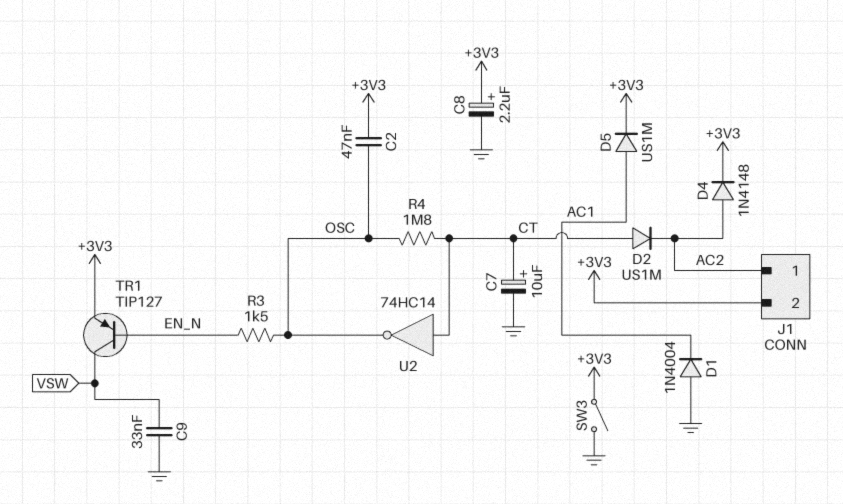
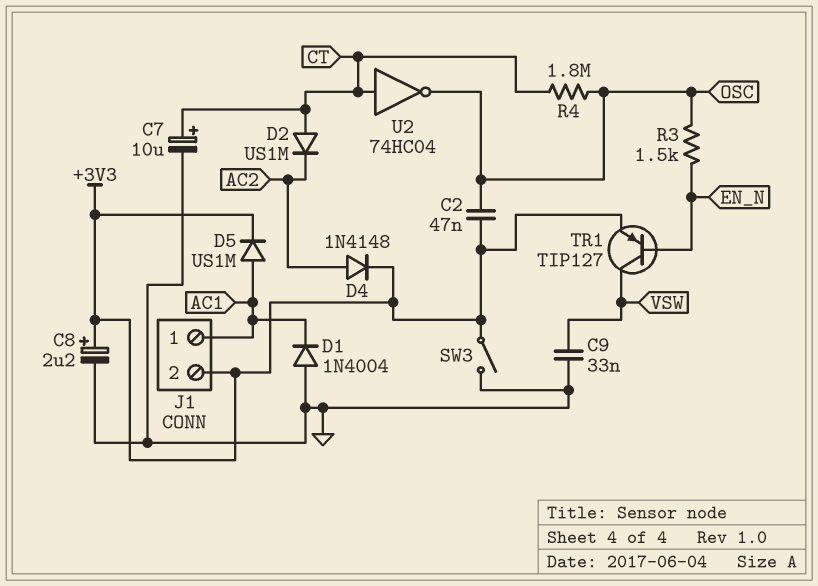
J1 pin 1: AC2 -> AC1
U2: NOT 74HC14 (in CT, out OSC) -> NOT 74HC04 (in CT, out OSC)

